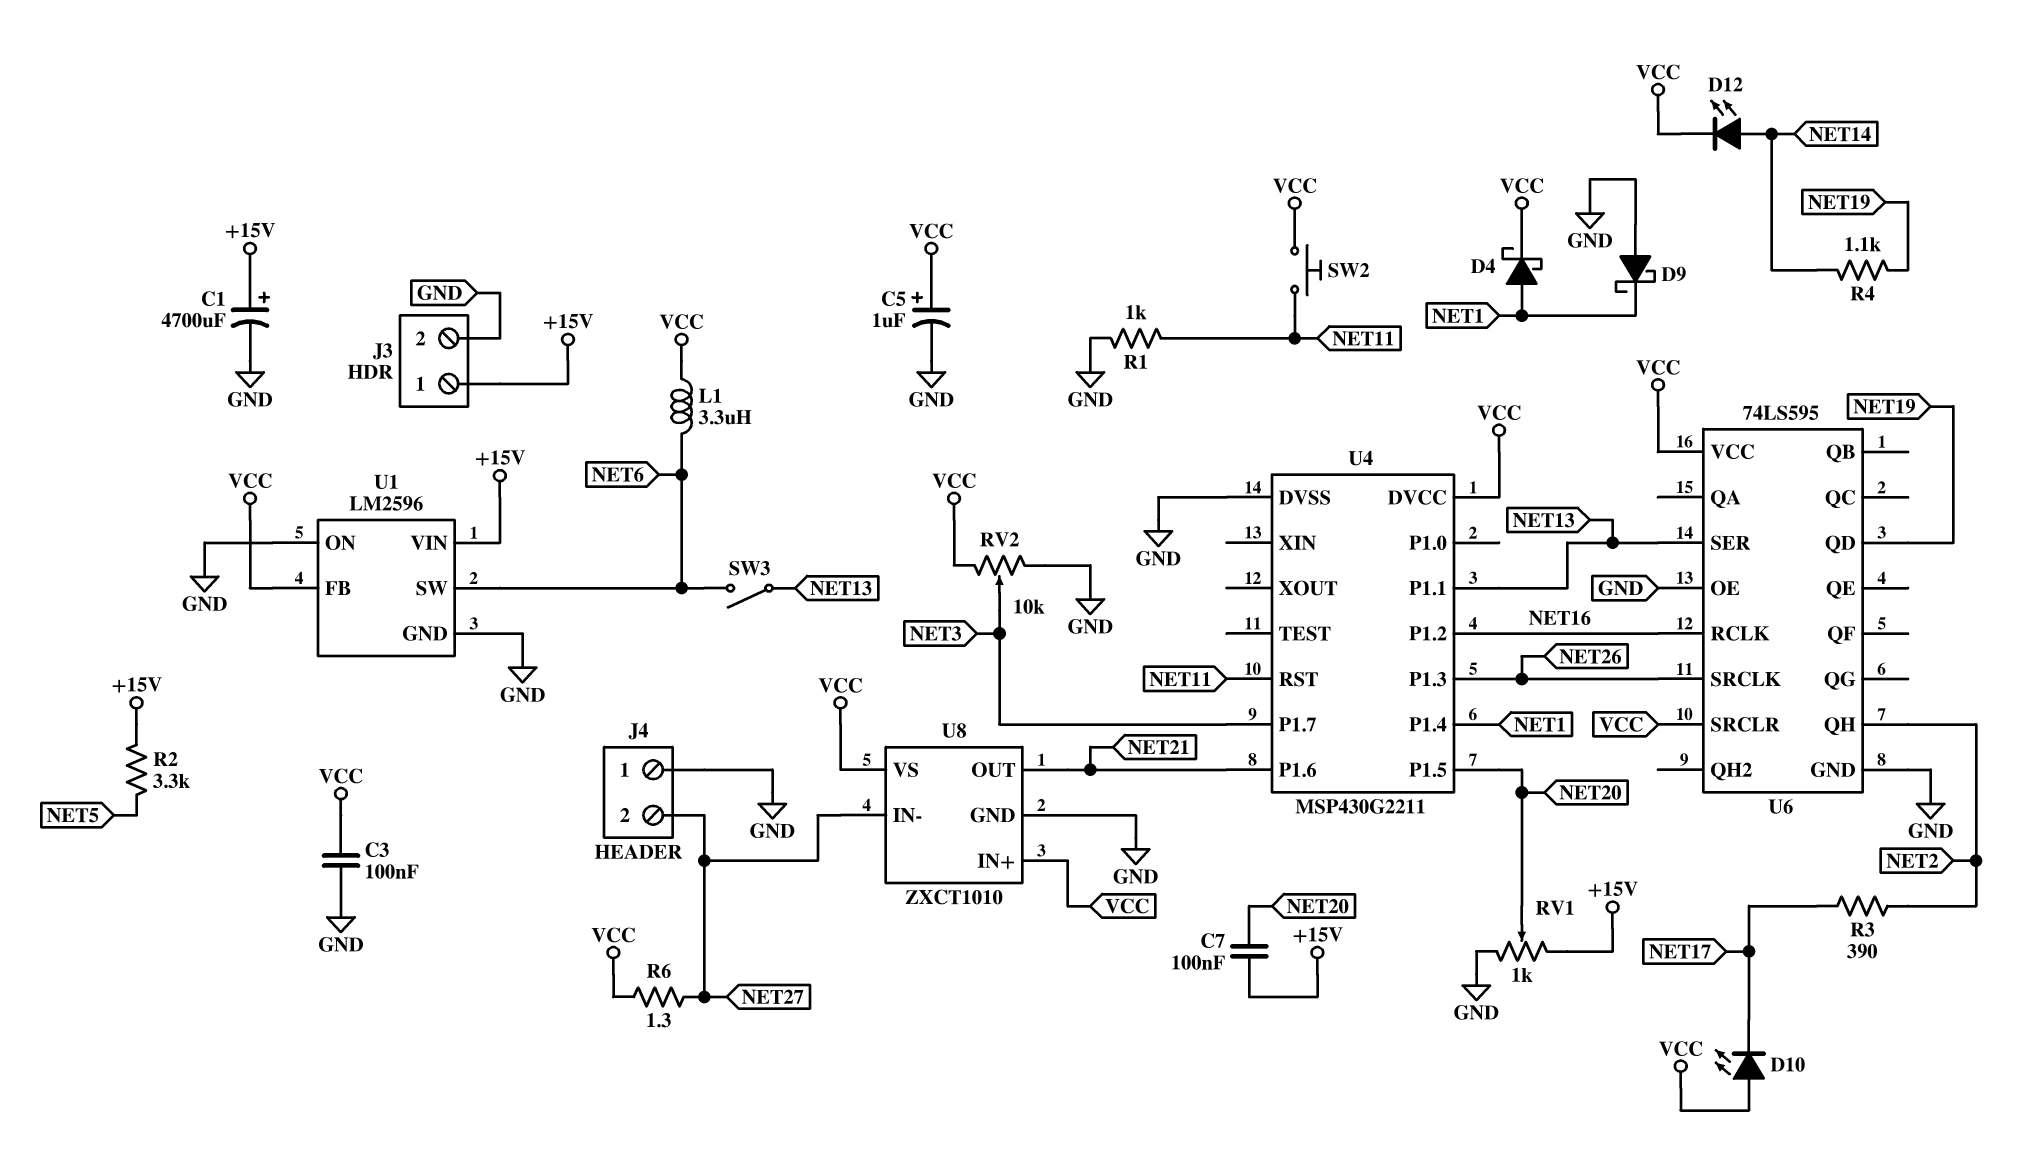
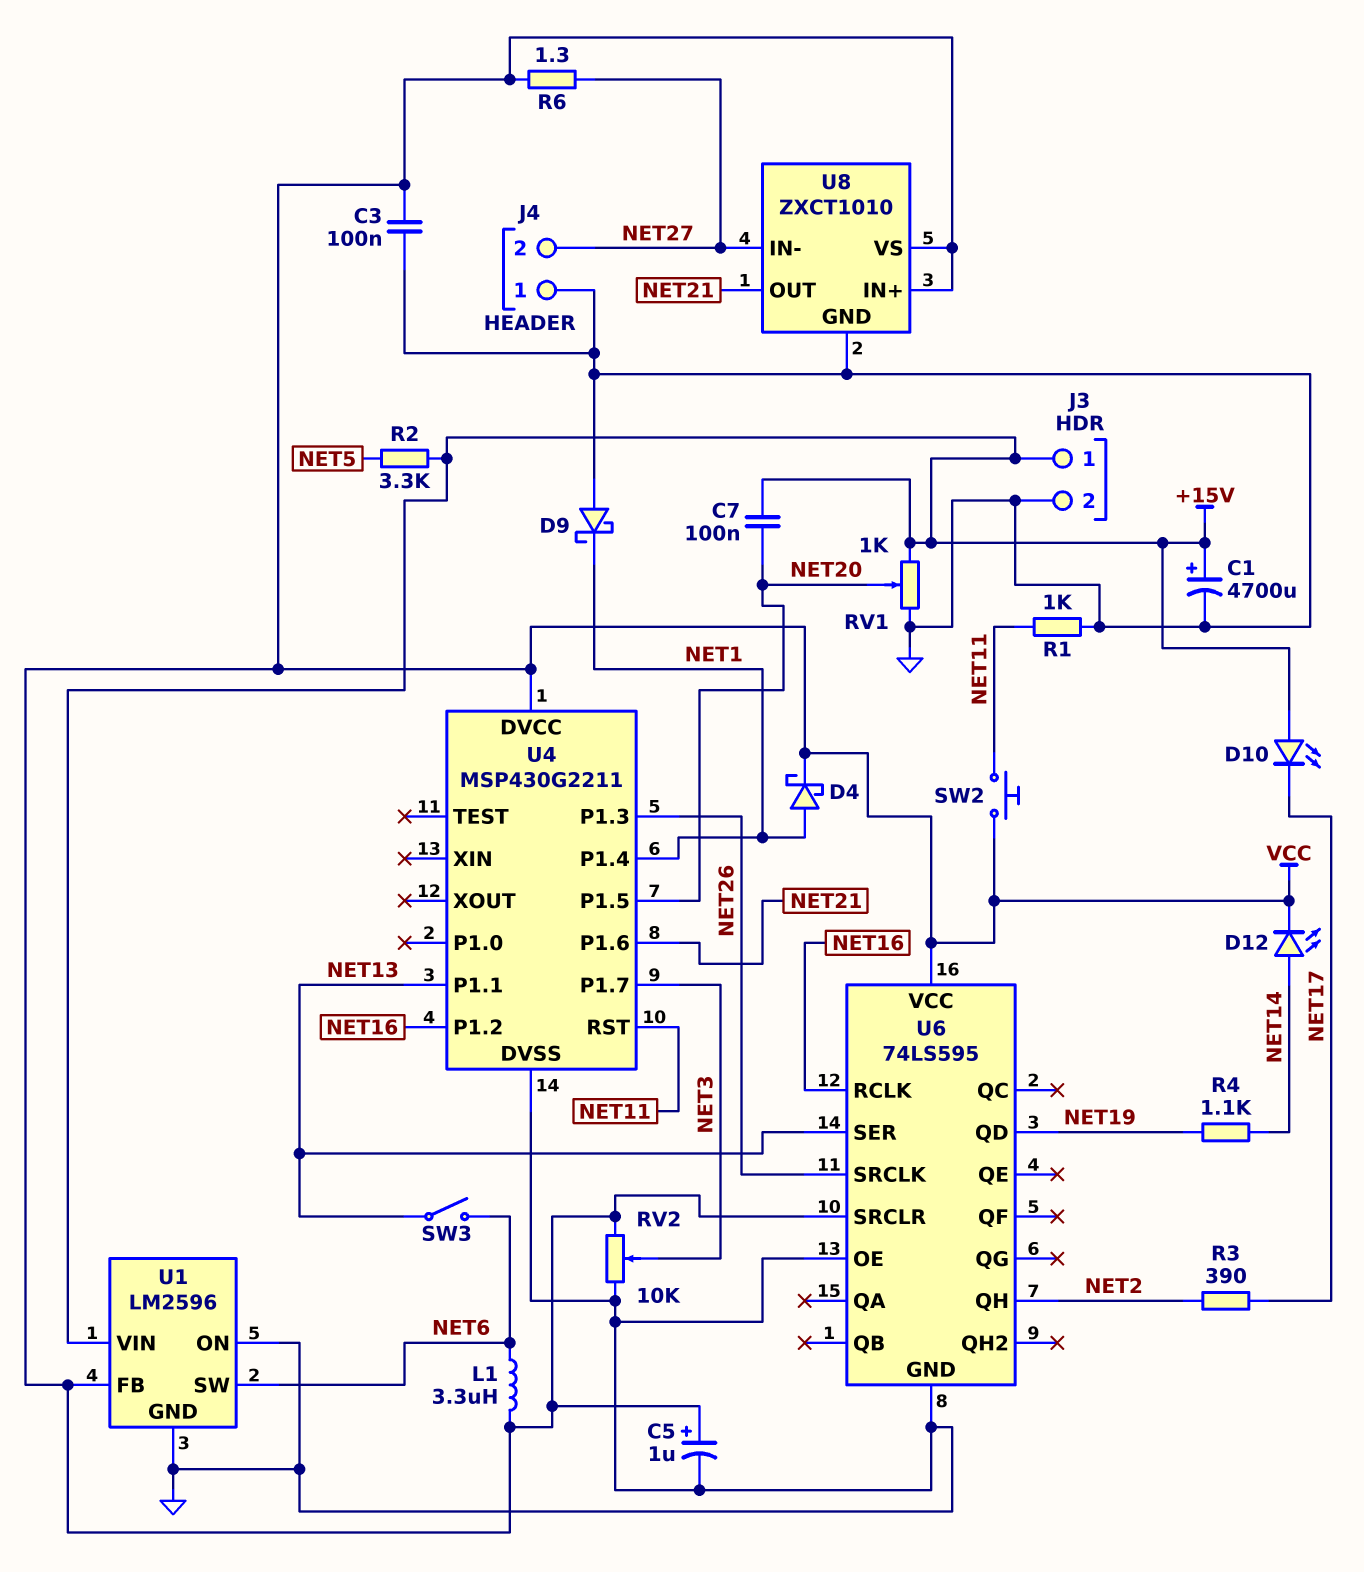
D10: LED (A VCC, K NET17) -> LED (A +15V, K NET17)

